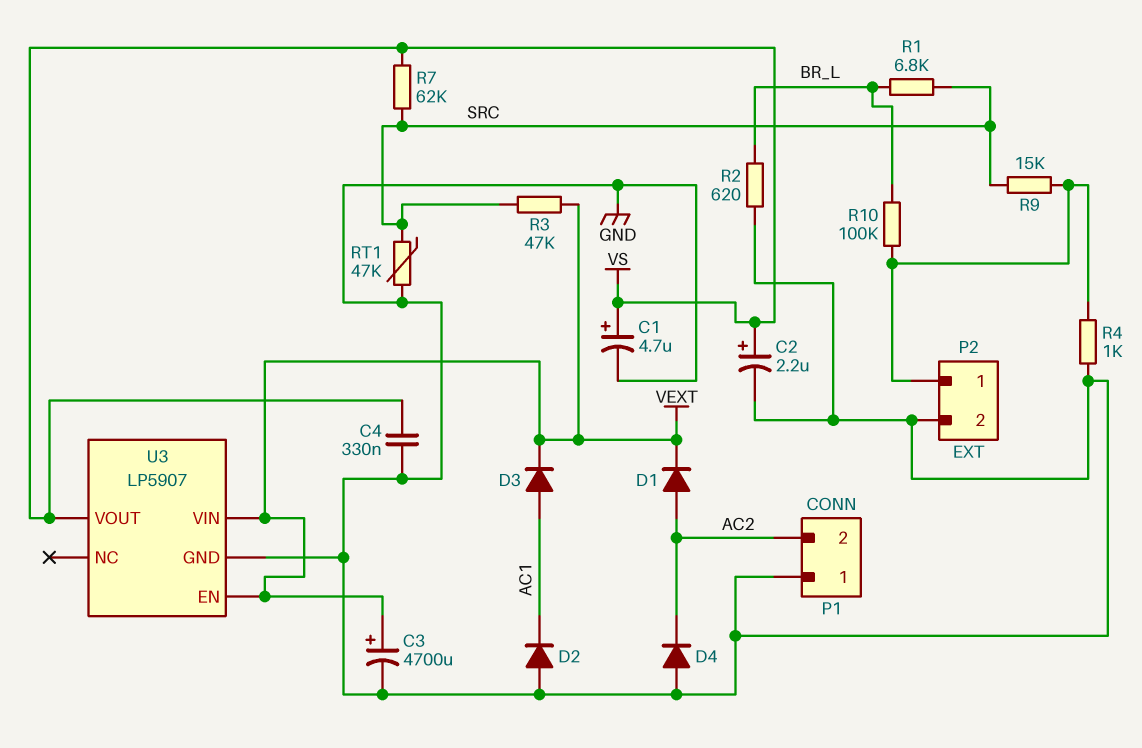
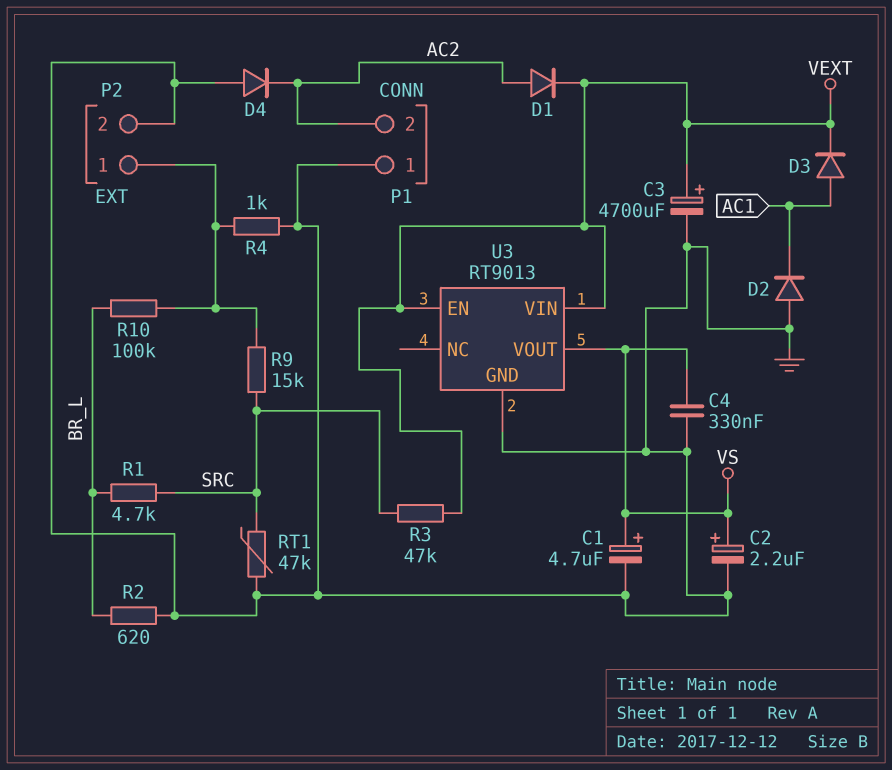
R1: 6.8k (BR_L, SRC) -> 4.7k (BR_L, SRC)
R7: 62k (SRC, VS) -> none
U3: LP5907 -> RT9013

